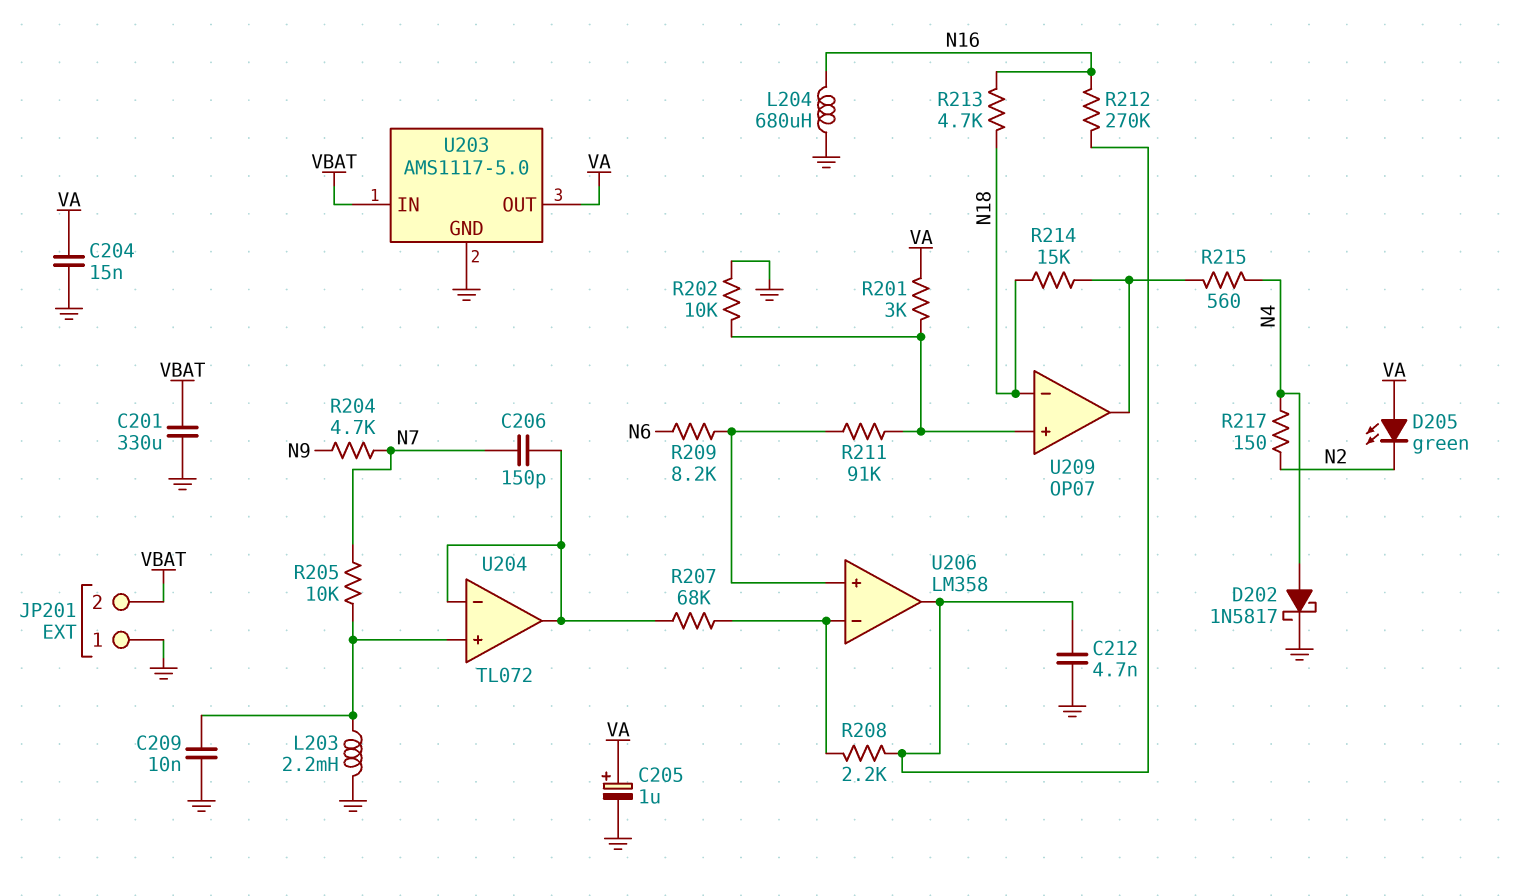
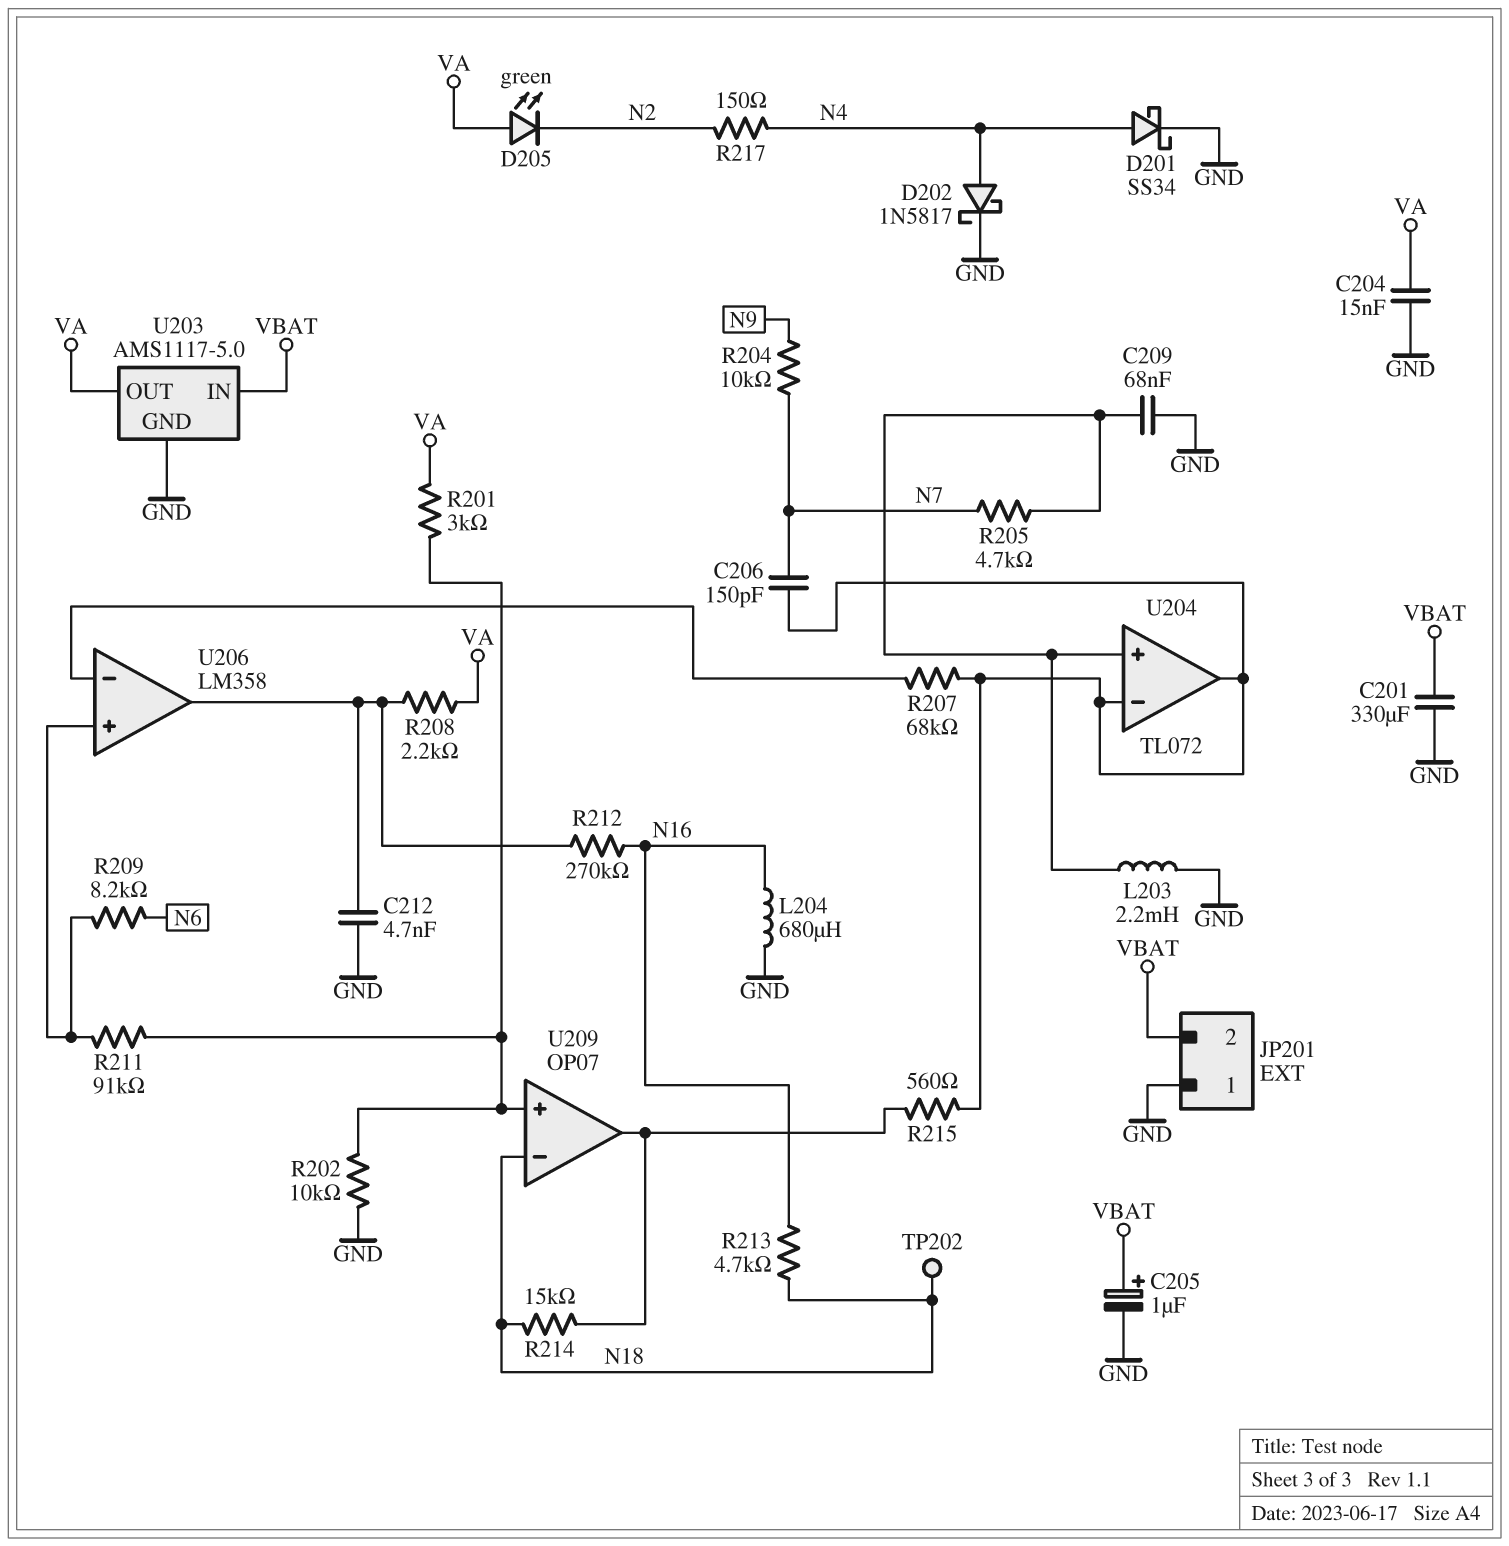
C205: 1uF (plus VA, minus GND) -> 1uF (plus VBAT, minus GND)
C209: 10nF (GND, U204/in+) -> 68nF (GND, U204/in+)
D201: none -> schottky SS34 (A N4, K GND)
R204: 4.7k (N7, N9) -> 10k (N7, N9)
R205: 10k (N7, U204/in+) -> 4.7k (N7, U204/in+)
R208: 2.2k (U206/in-, U206/out) -> 2.2k (U206/out, VA)
R215: 560 (N4, U209/out) -> 560 (U204/in-, U209/out)
TP202: none -> test point (N18)

